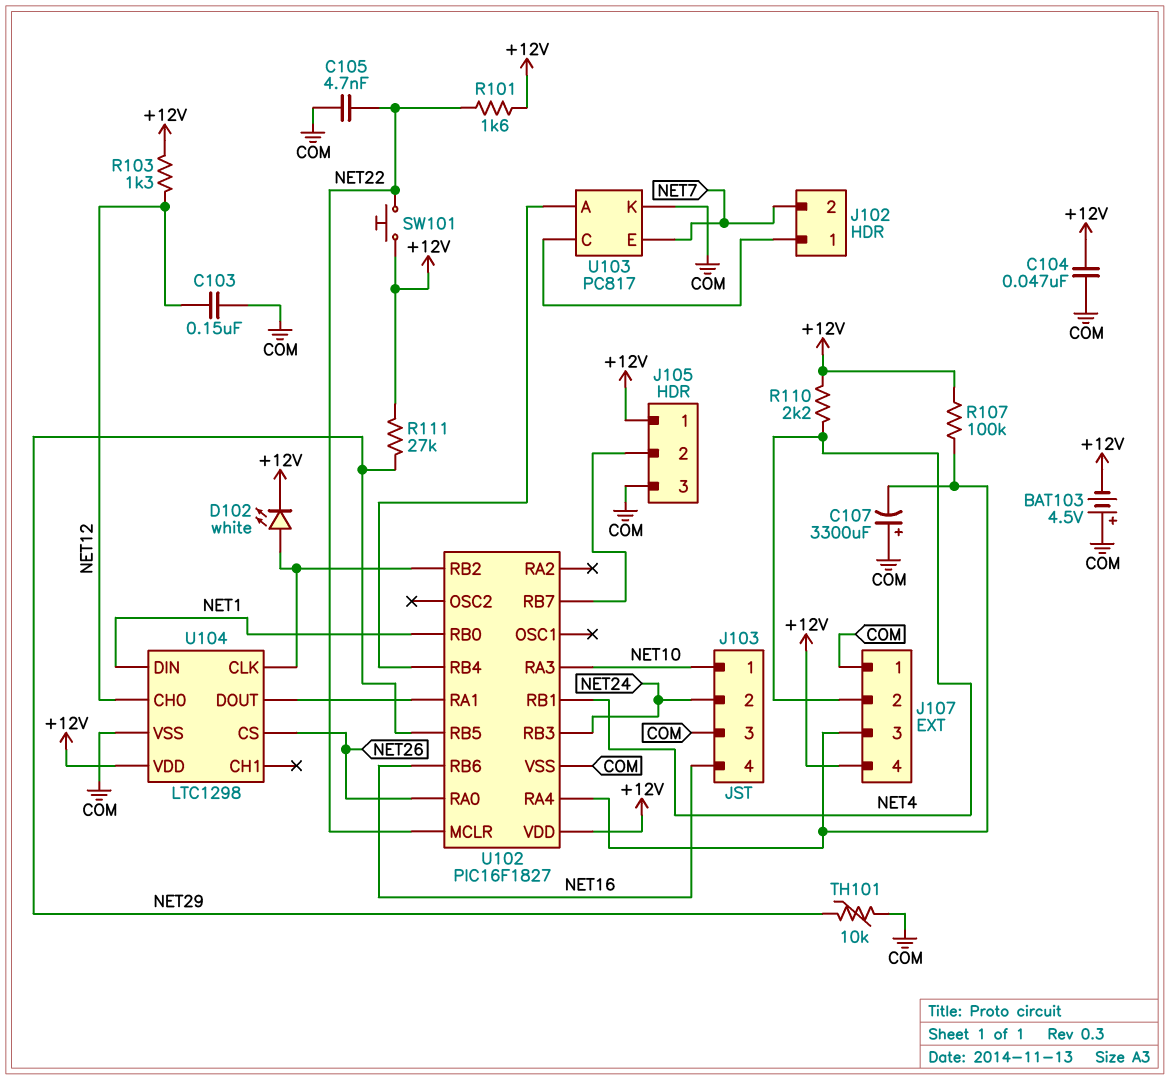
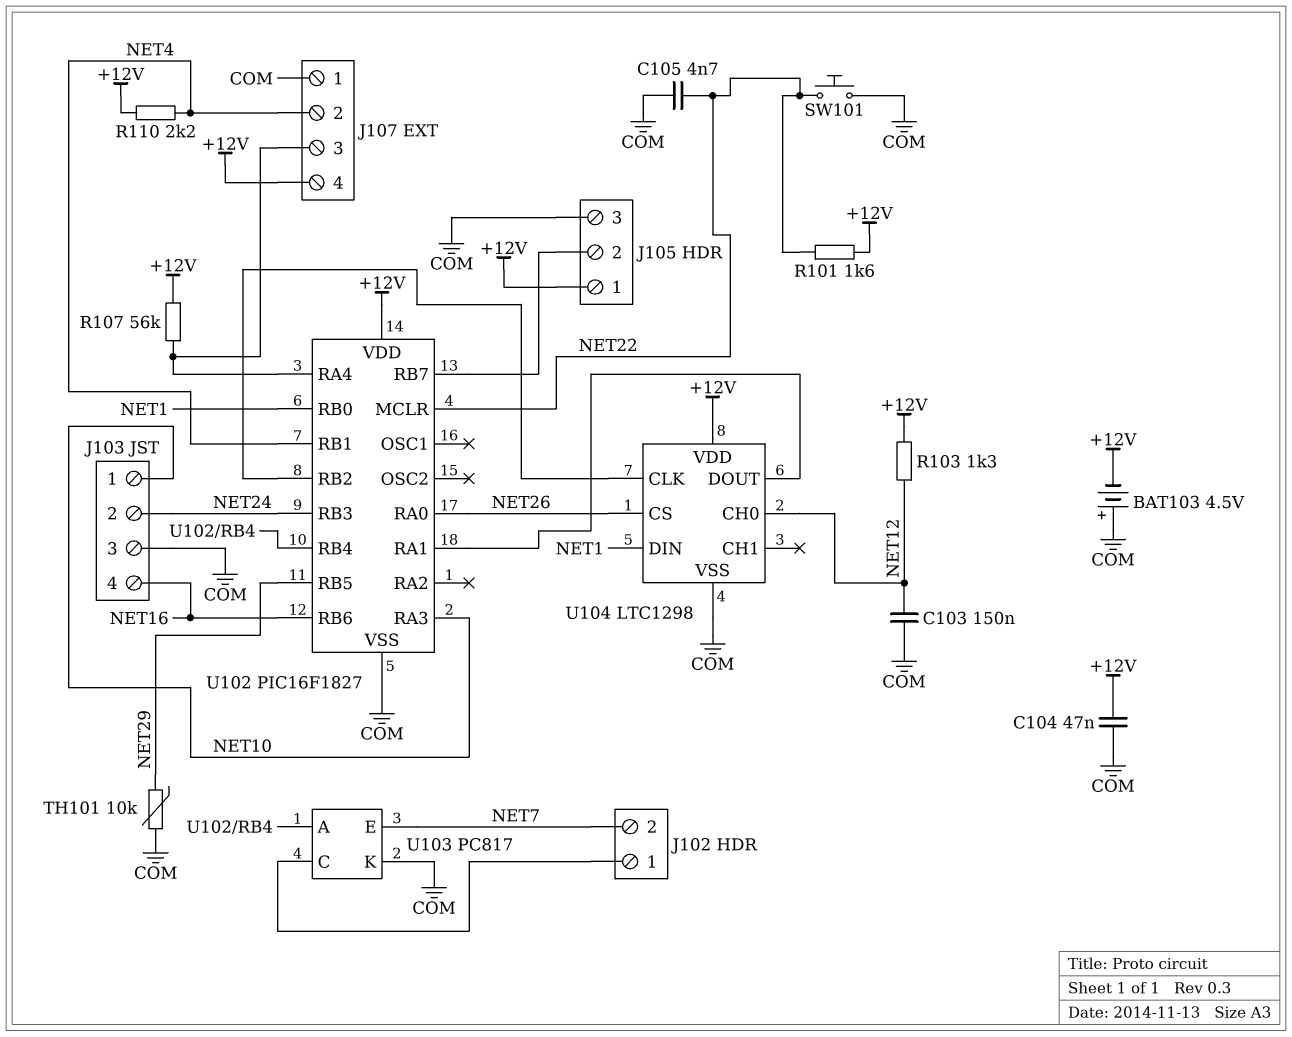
C107: 3300uF (plus COM, minus J107/3) -> none
D102: LED white (A U102/RB2, K +12V) -> none
R107: 100k (+12V, J107/3) -> 56k (+12V, J107/3)
R111: 27k (+12V, NET29) -> none
SW101: button (+12V, NET22) -> button (COM, NET22)

